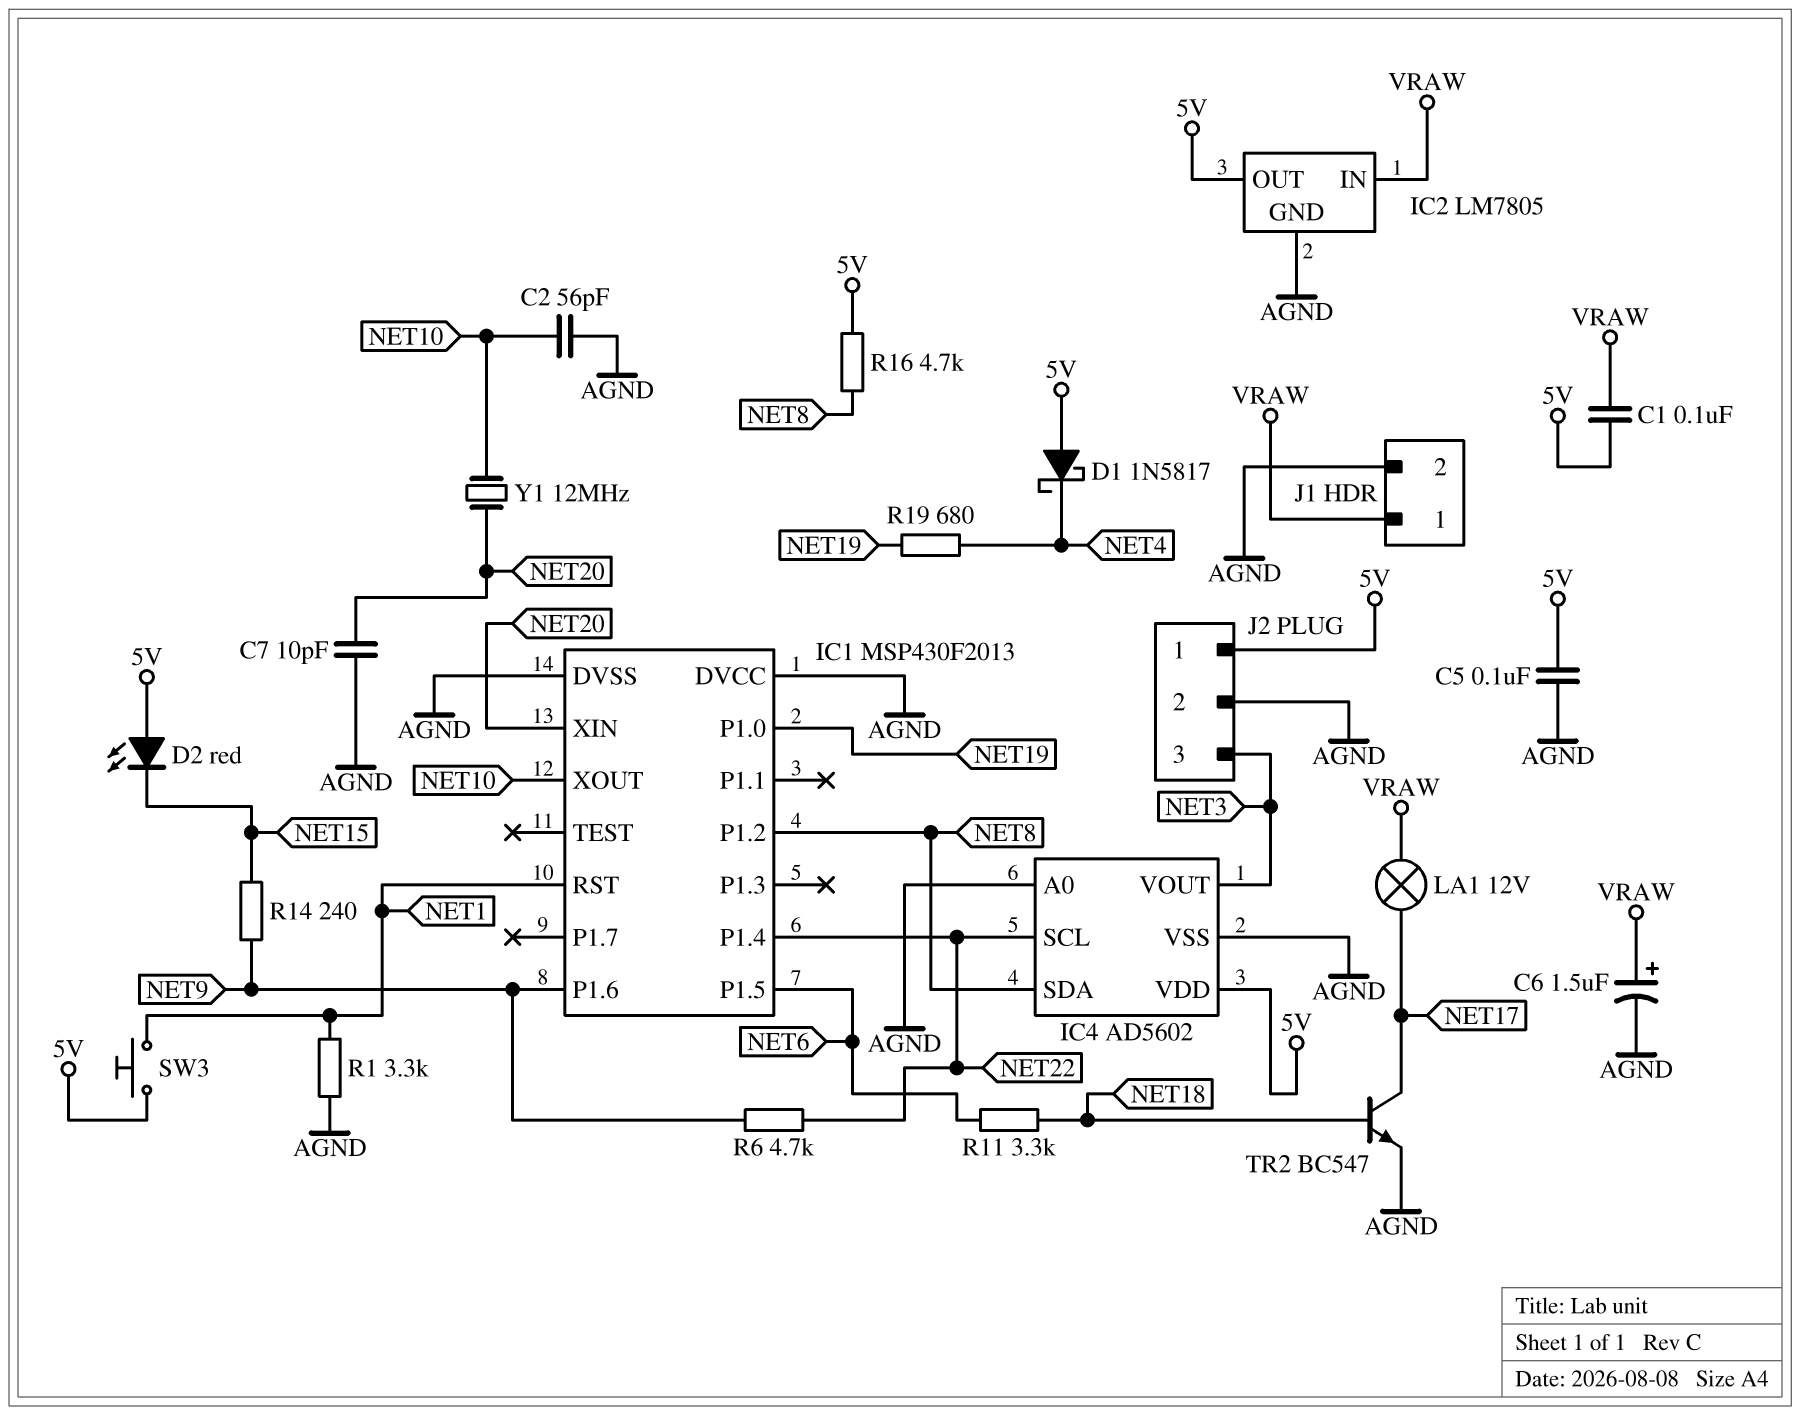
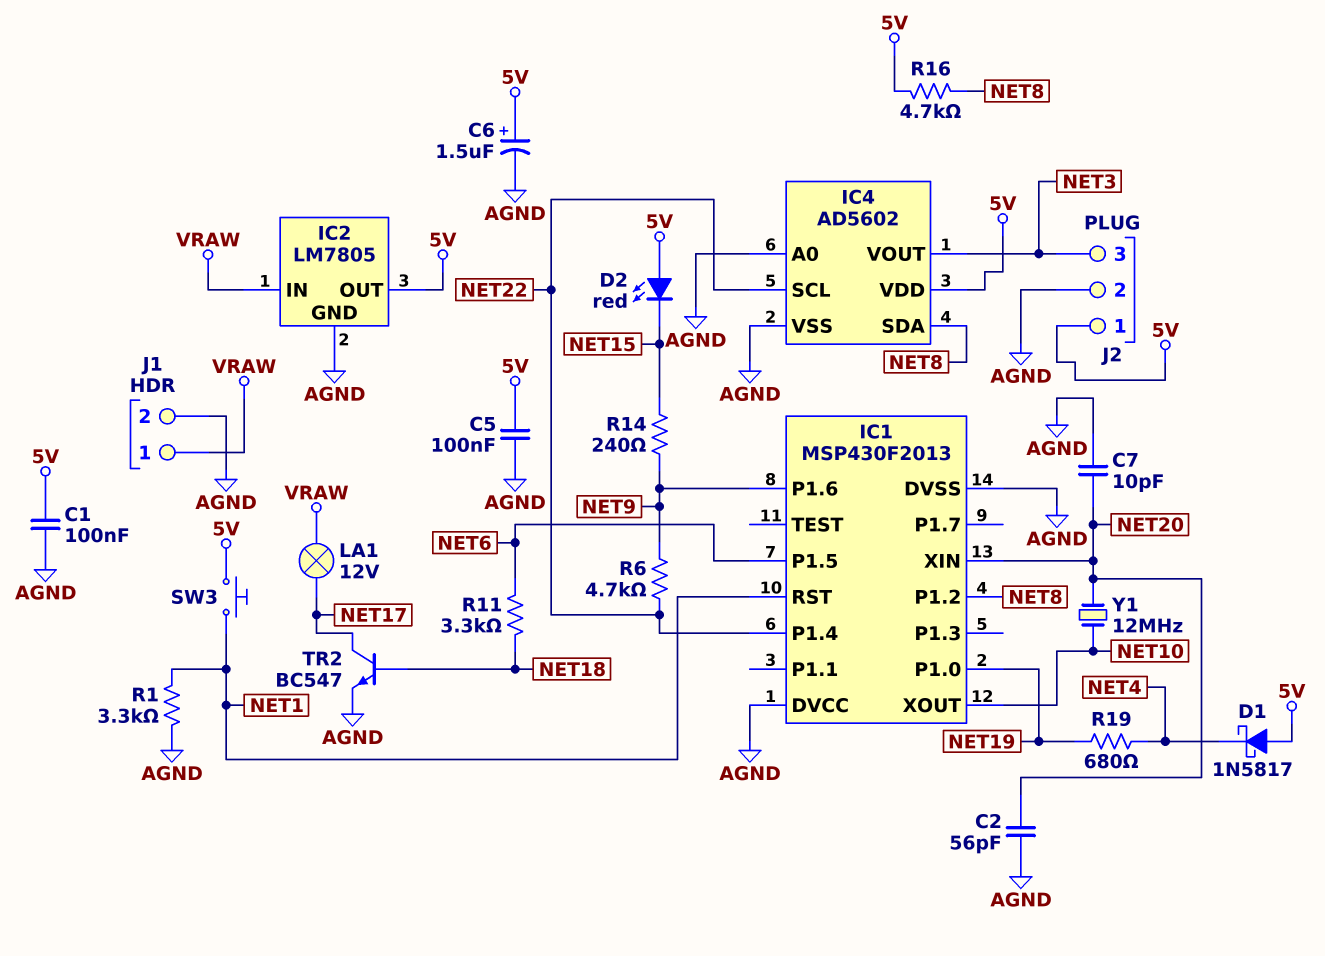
C1: 100nF (5V, VRAW) -> 100nF (5V, AGND)
C2: 56pF (AGND, NET10) -> 56pF (AGND, NET20)
C6: 1.5uF (plus VRAW, minus AGND) -> 1.5uF (plus 5V, minus AGND)

